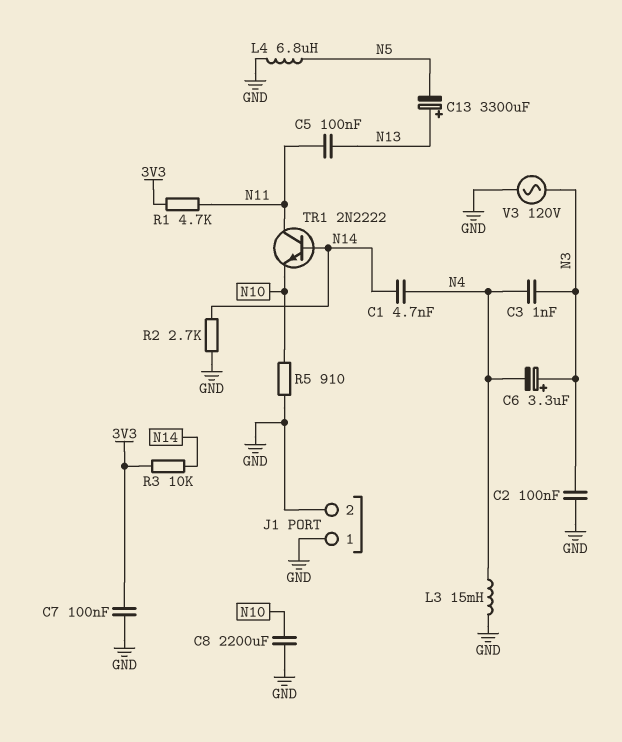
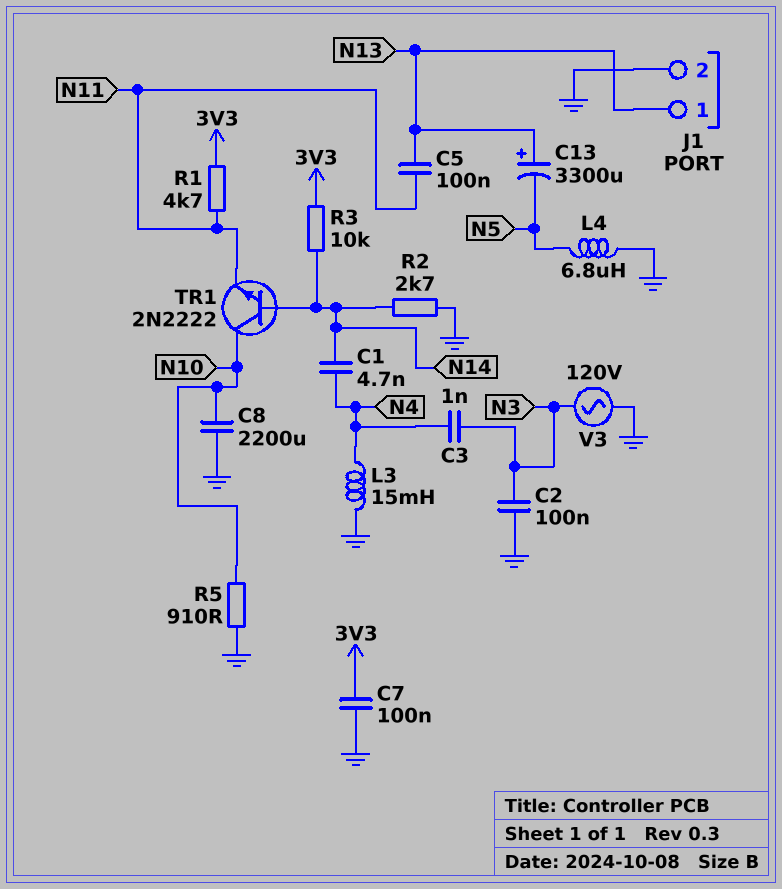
C6: 3.3uF (plus N3, minus N4) -> none
J1 pin 1: GND -> N13
TR1: NPN 2N2222 (B N14, C N11, E N10) -> NPN 2N2222 (B N14, C N10, E N11)

